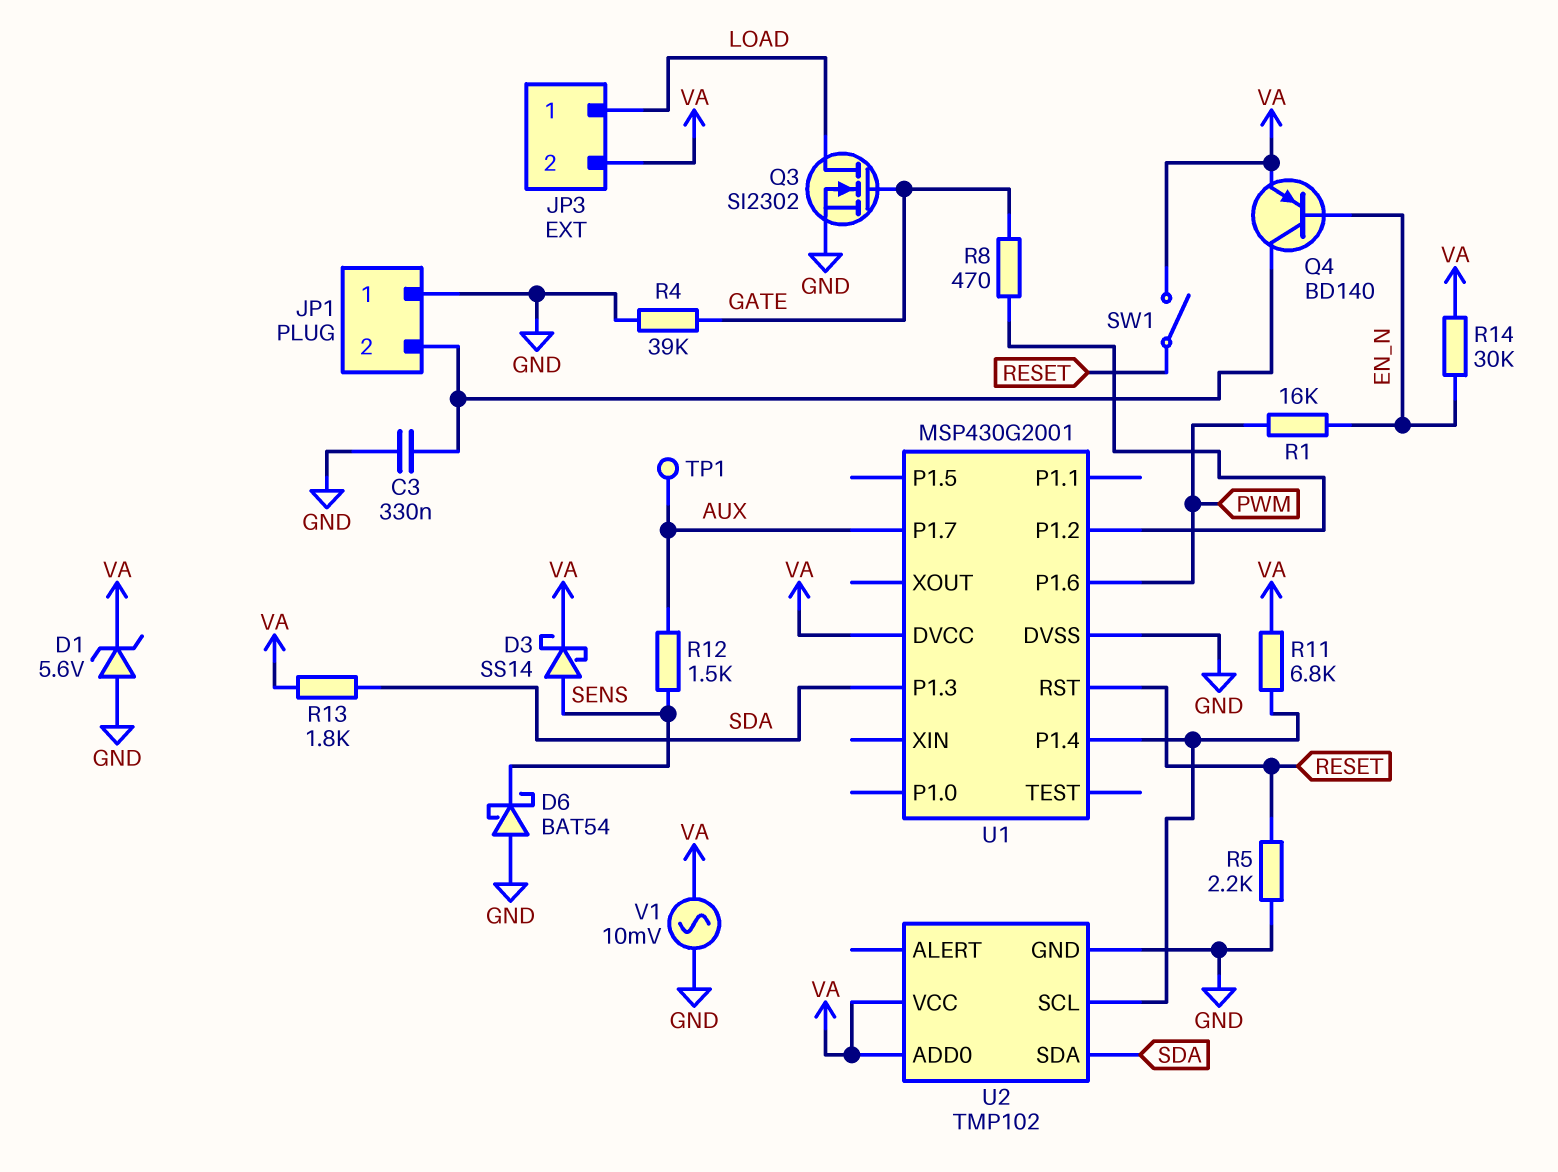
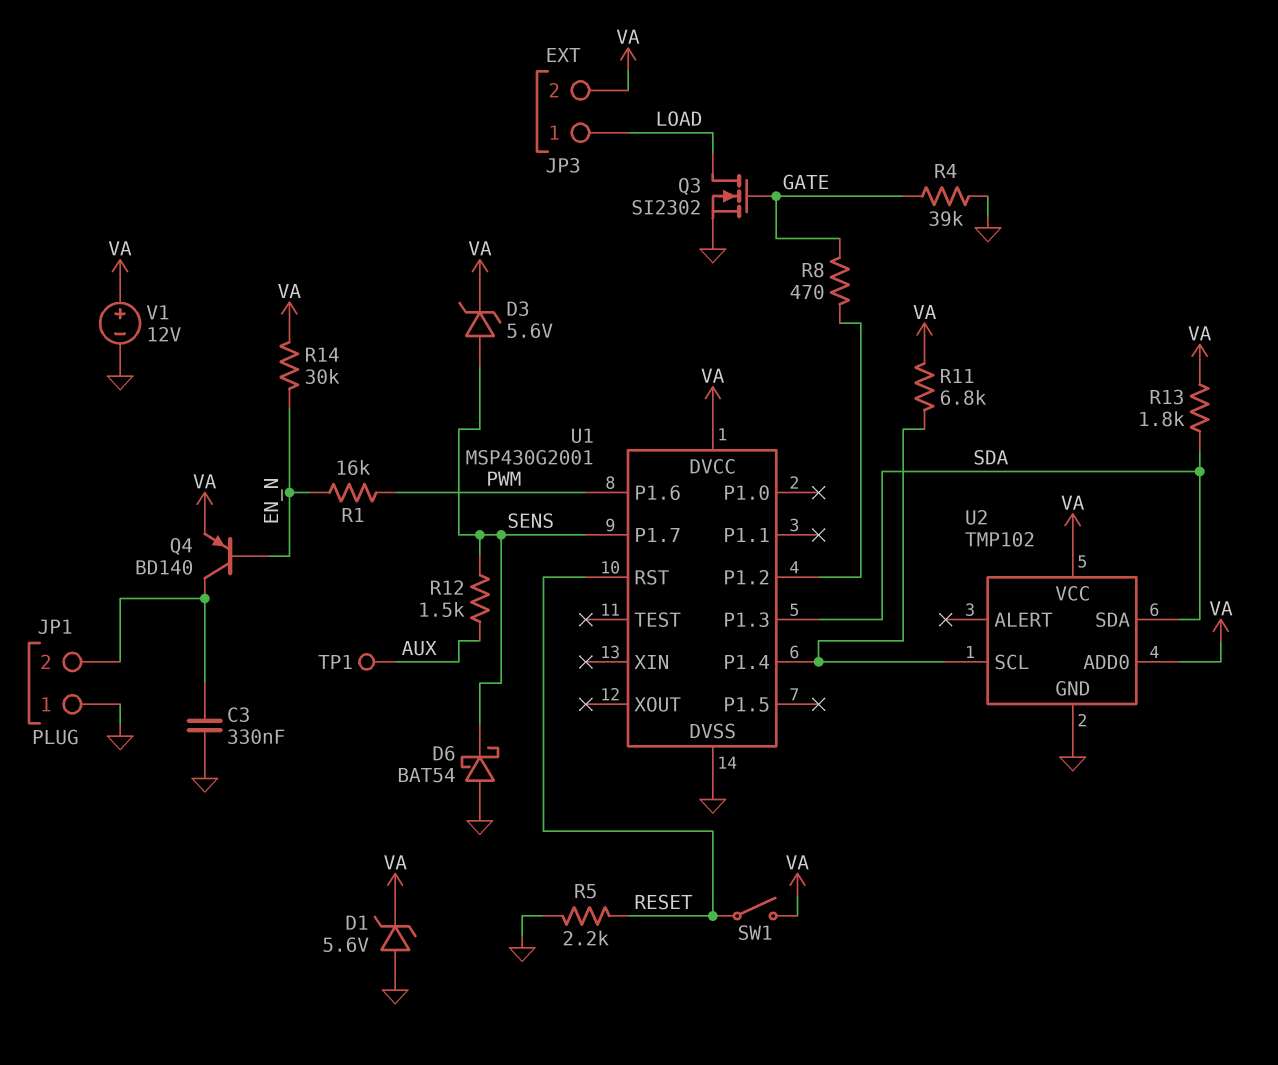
D3: schottky SS14 (A SENS, K VA) -> zener 5.6V (A SENS, K VA)
U1 pin P1.7: AUX -> SENS
V1: AC 10mV (GND, VA) -> 12V (plus VA, minus GND)

